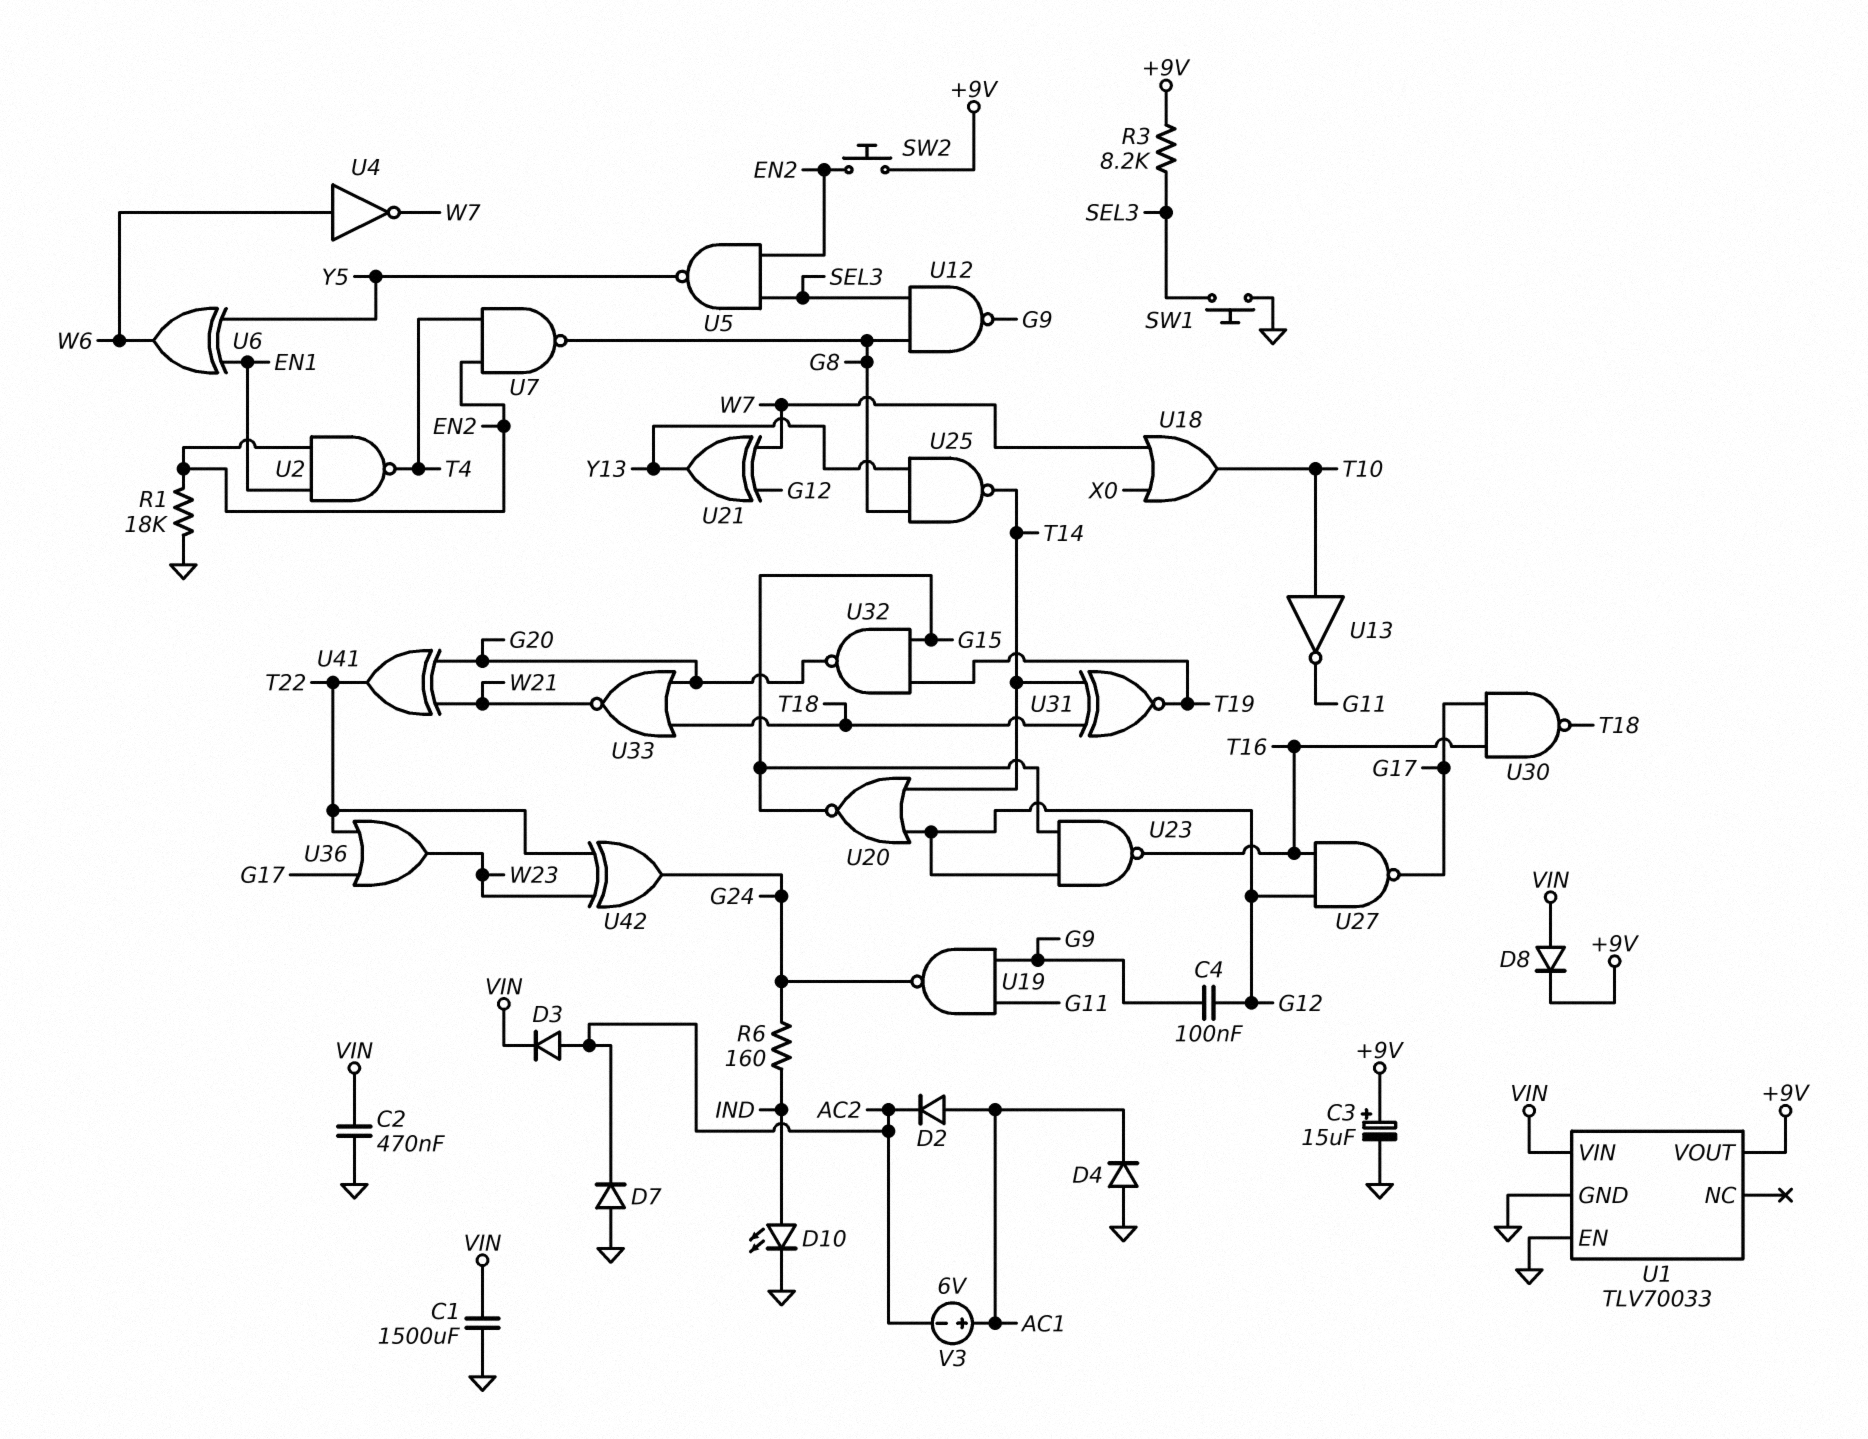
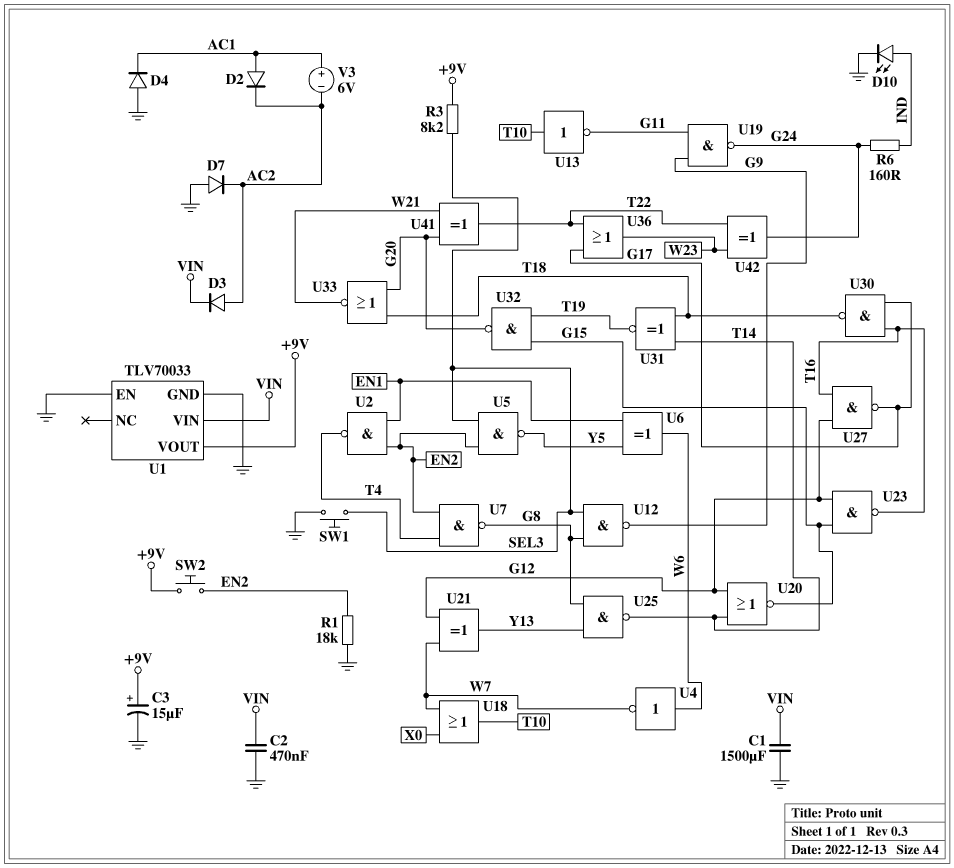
C4: 100nF (G9, G12) -> none
D8: diode (A VIN, K +9V) -> none

